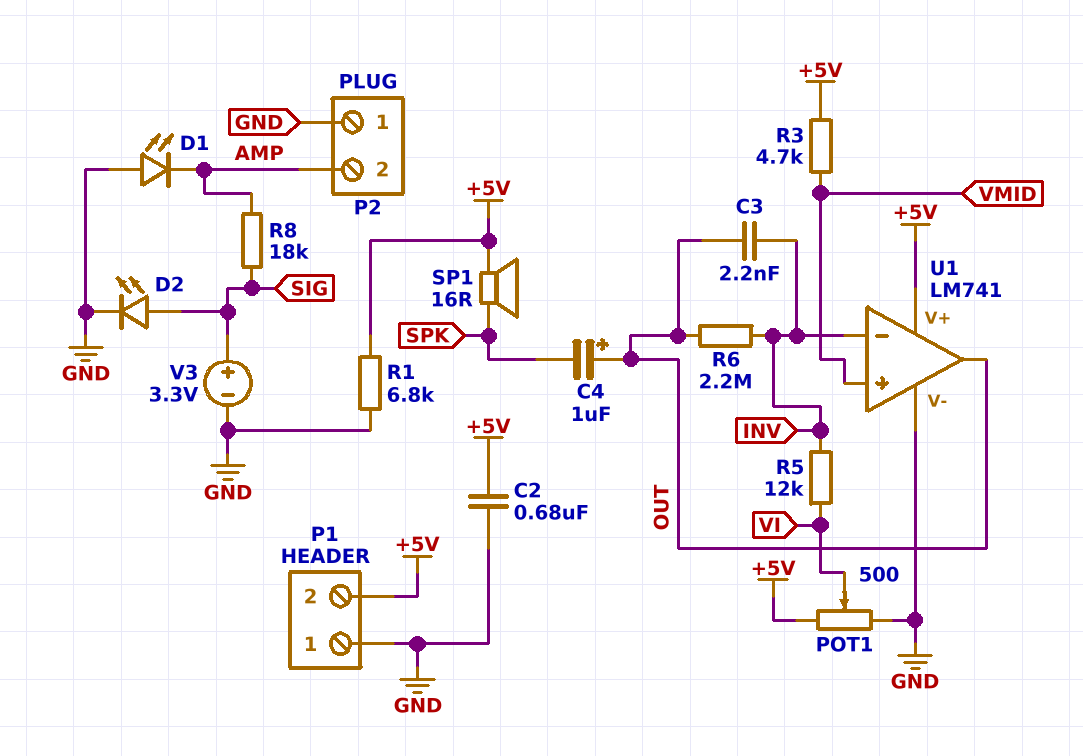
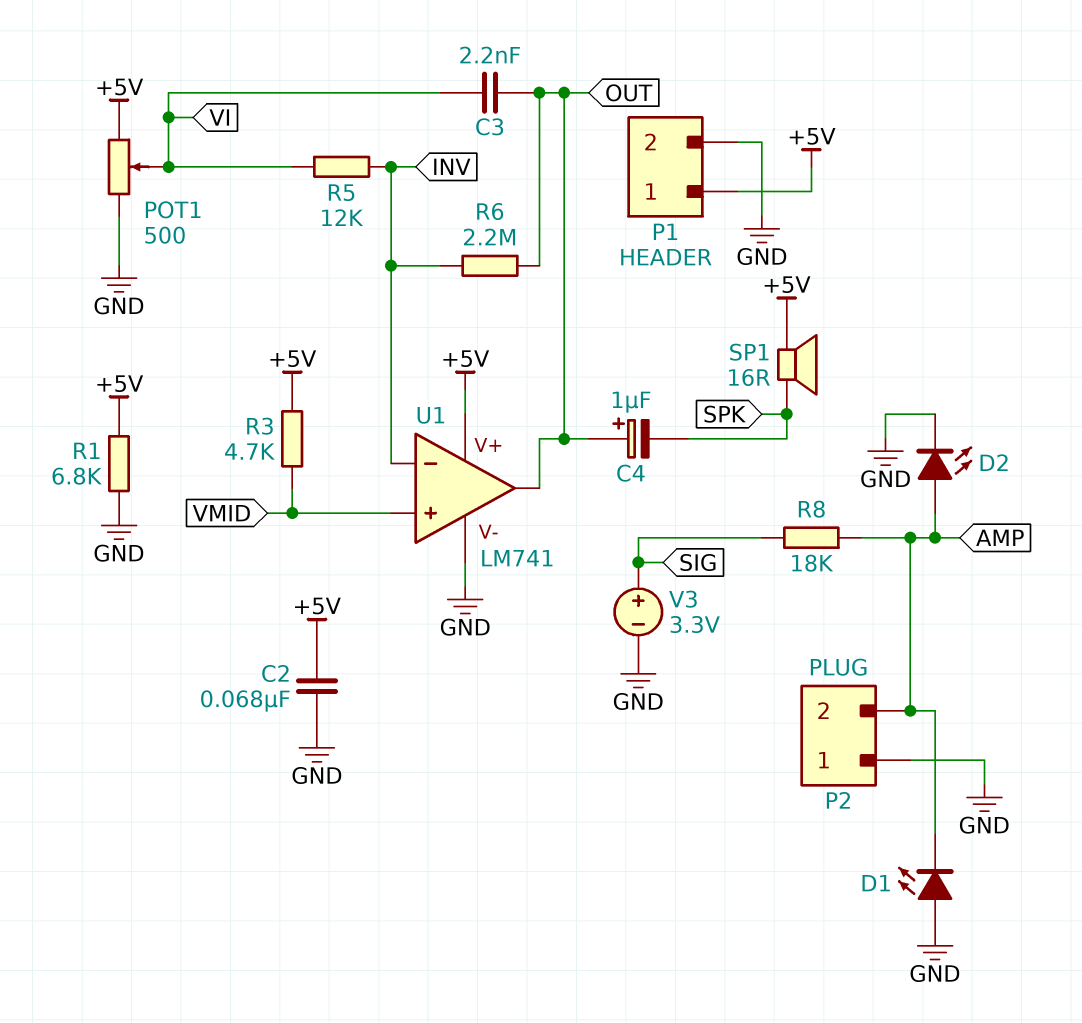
C2: 680nF (+5V, GND) -> 68nF (+5V, GND)
C3: 2.2nF (INV, OUT) -> 2.2nF (OUT, VI)
D2: LED (A SIG, K GND) -> LED (A AMP, K GND)
P1 pin 1: GND -> +5V
P1 pin 2: +5V -> GND

